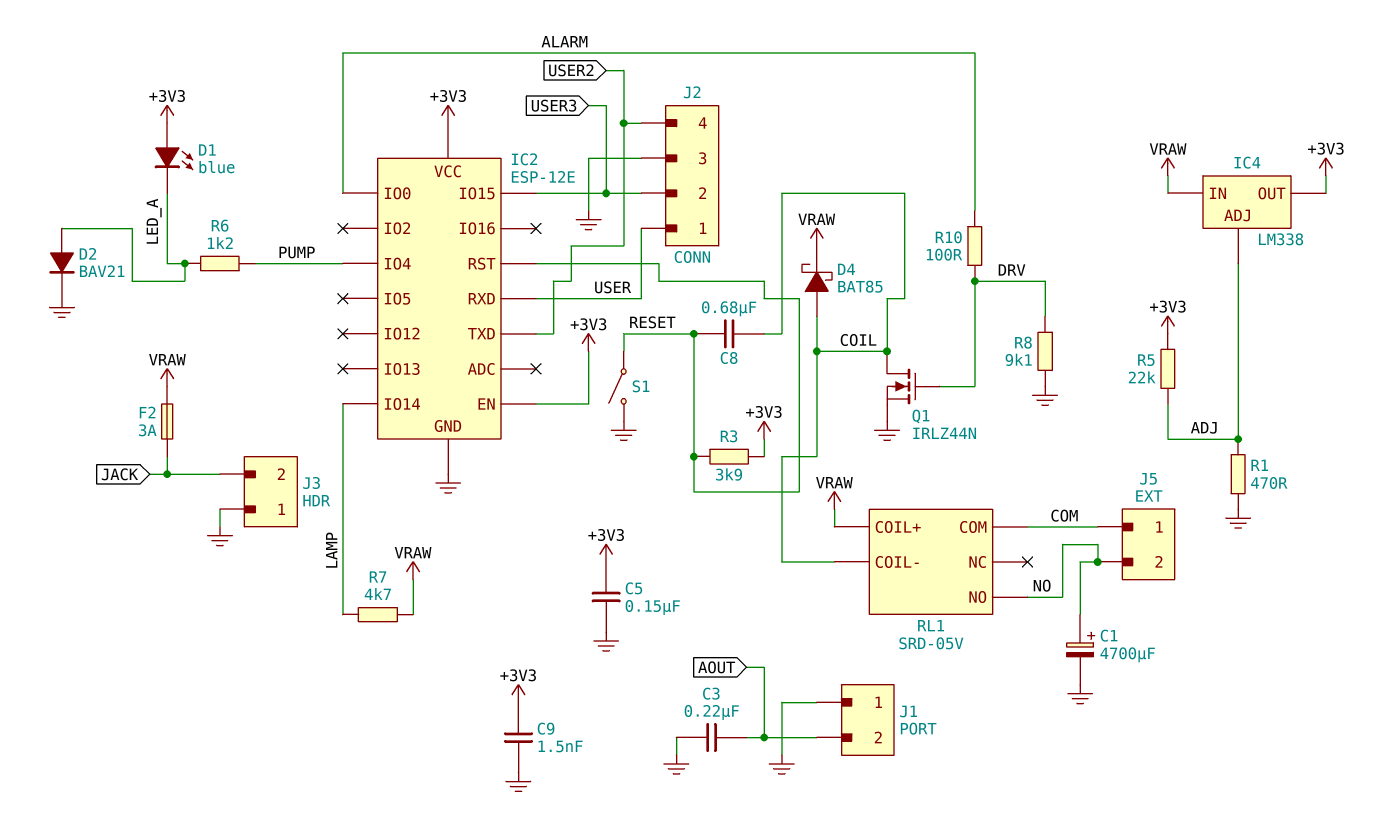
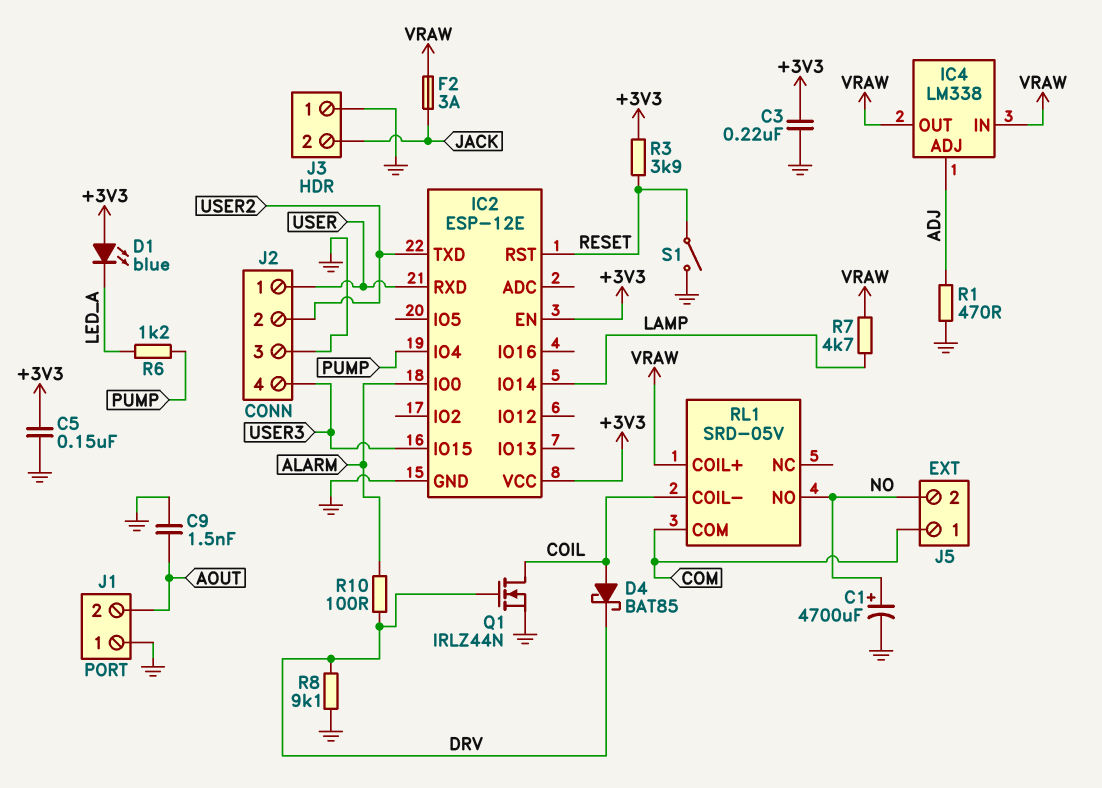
C3: 220nF (AOUT, GND) -> 220nF (+3V3, GND)
C8: 680nF (COIL, RESET) -> none
C9: 1.5nF (+3V3, GND) -> 1.5nF (AOUT, GND)
D2: diode BAV21 (A LED_A, K GND) -> none
D4: schottky BAT85 (A COIL, K VRAW) -> schottky BAT85 (A COIL, K DRV)
IC4 pin OUT: +3V3 -> VRAW
J2 pin 2: USER3 -> USER2
J2 pin 4: USER2 -> USER3
R5: 22k (+3V3, ADJ) -> none

